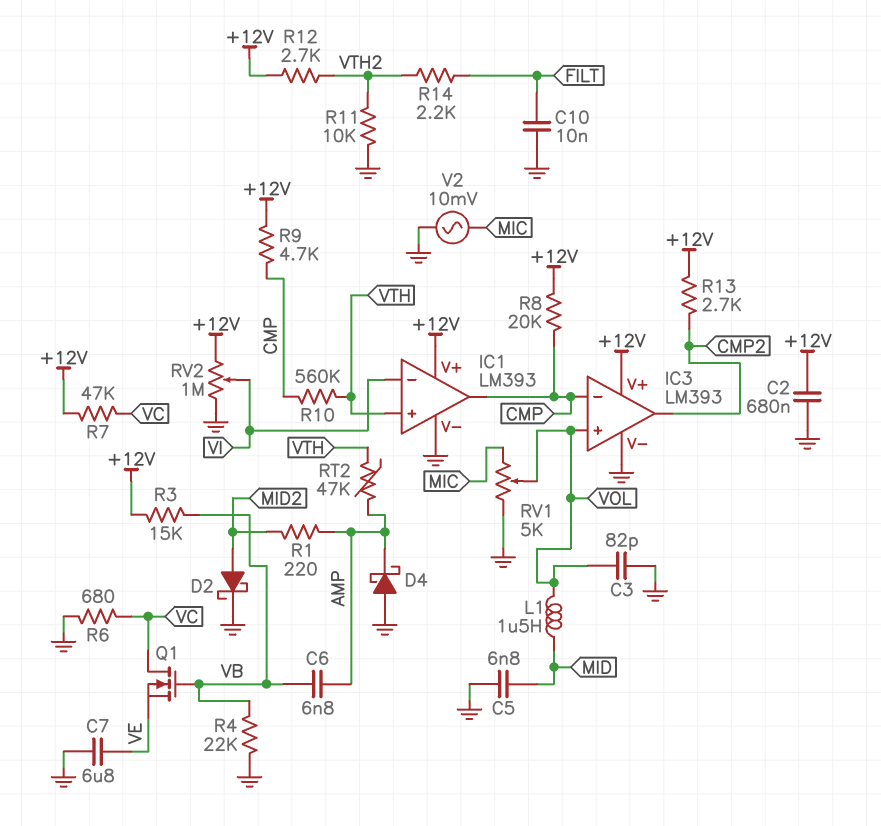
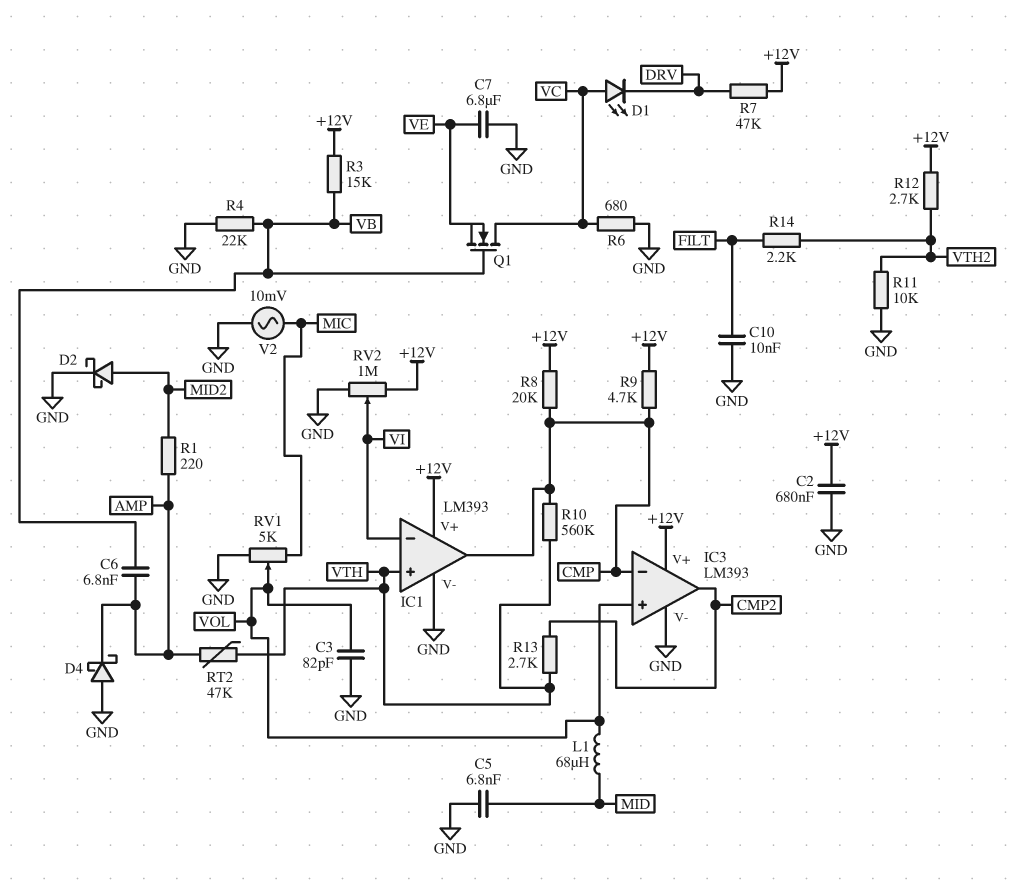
D1: none -> LED (A VC, K DRV)
L1: 1.5uH (MID, VOL) -> 68uH (MID, VOL)
R7: 47k (+12V, VC) -> 47k (+12V, DRV)
R13: 2.7k (+12V, CMP2) -> 2.7k (CMP2, VTH)

